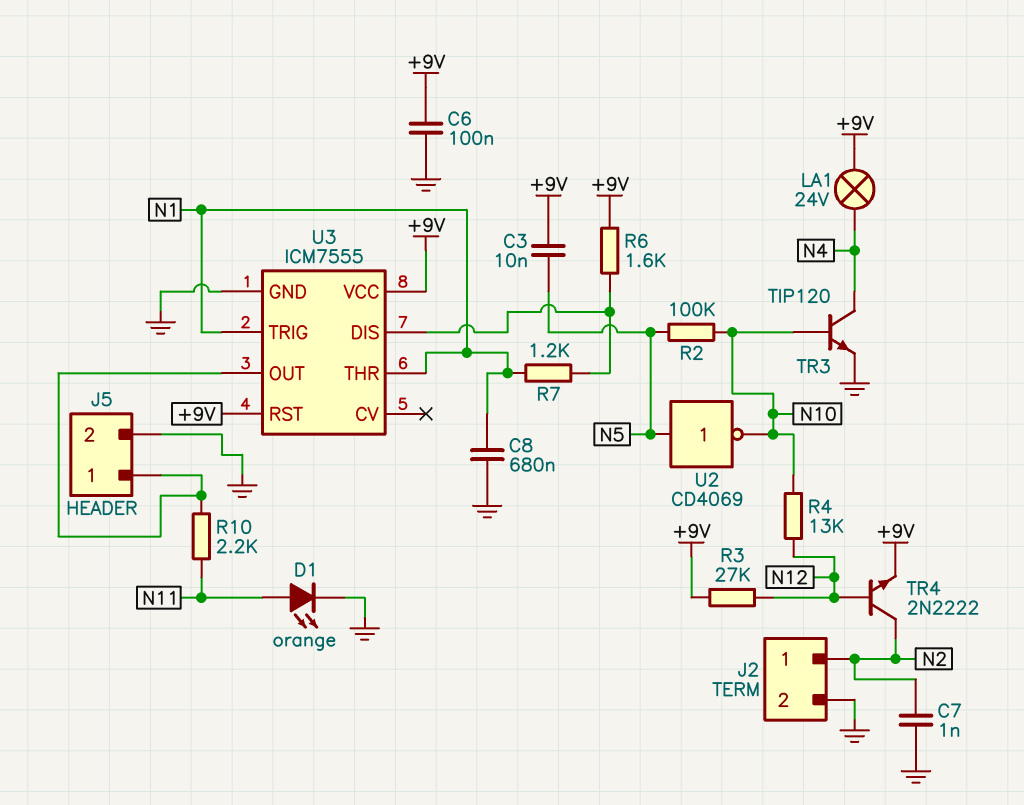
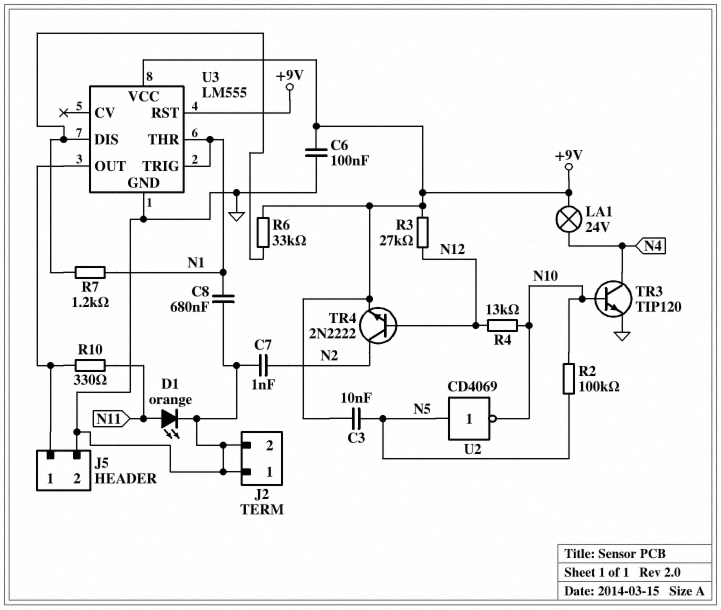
J2 pin 1: N2 -> GND
R6: 1.6k (+9V, U3/DIS) -> 33k (+9V, U3/DIS)
R10: 2.2k (J5/1, N11) -> 330 (J5/1, N11)
U3: ICM7555 -> LM555

